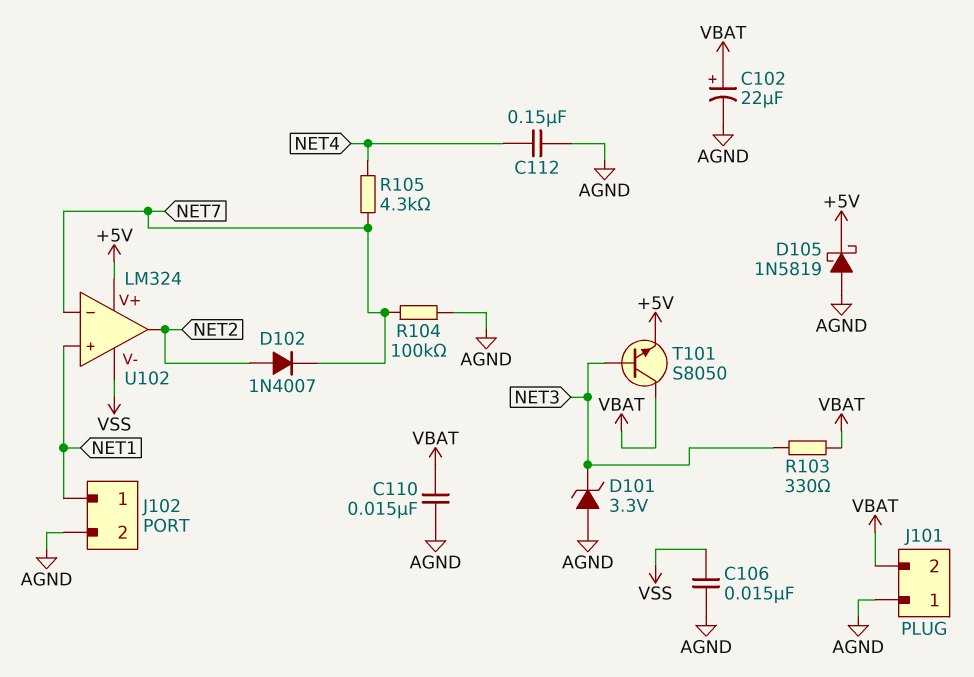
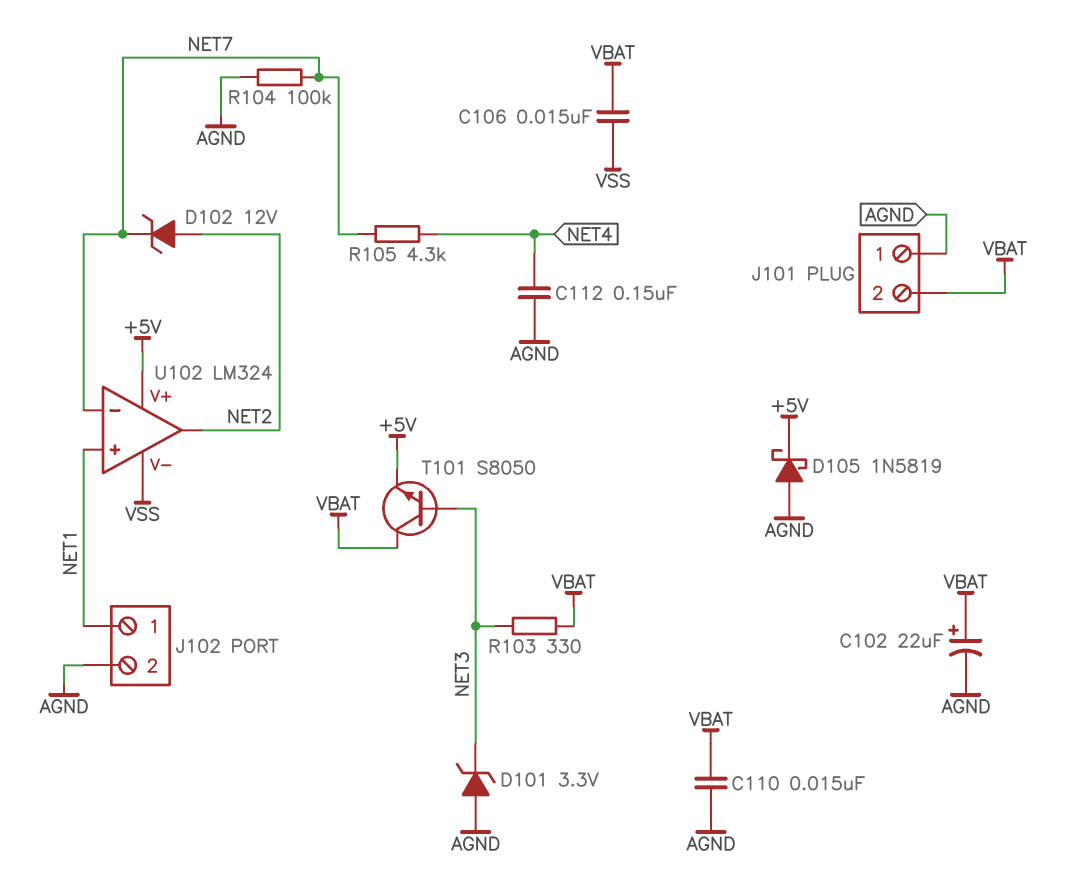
C106: 15nF (AGND, VSS) -> 15nF (VBAT, VSS)
D102: diode 1N4007 (A NET2, K NET7) -> zener 12V (A NET2, K NET7)

